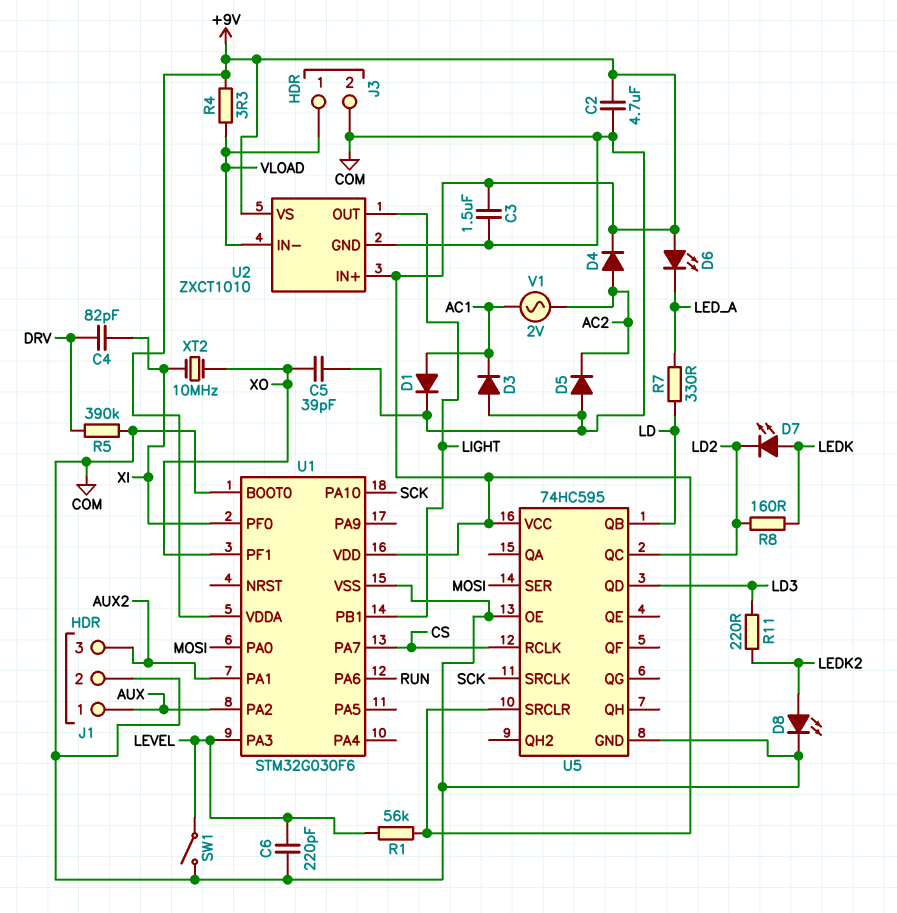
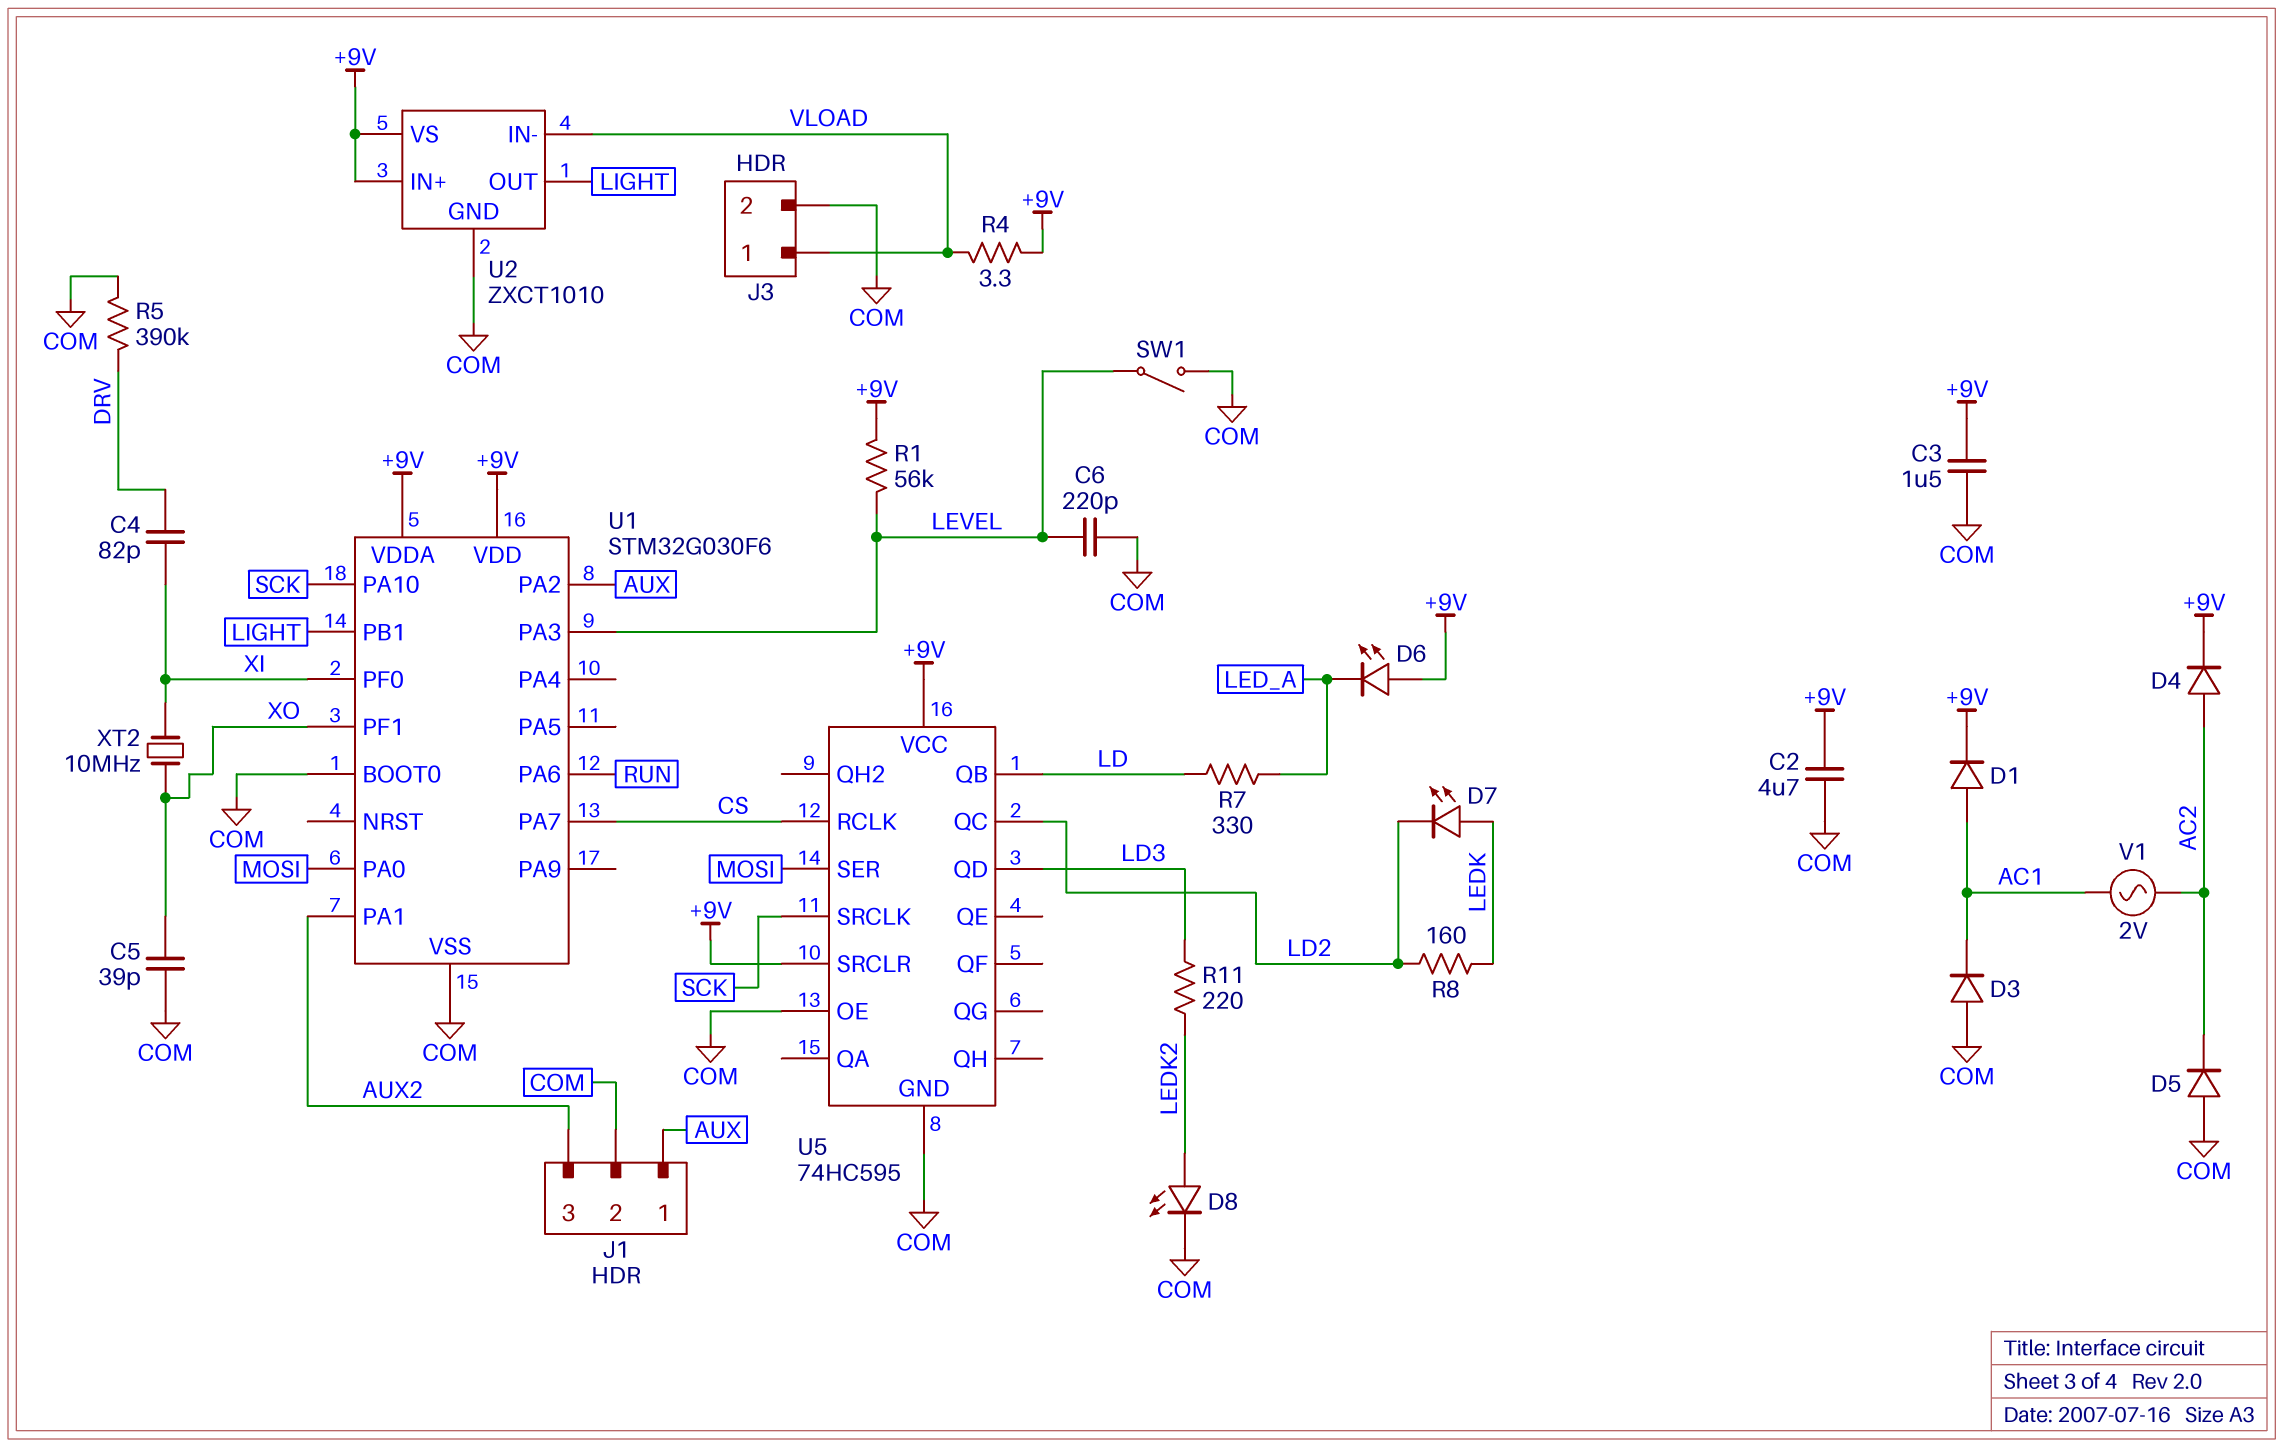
D1: diode (A AC1, K COM) -> diode (A AC1, K +9V)

